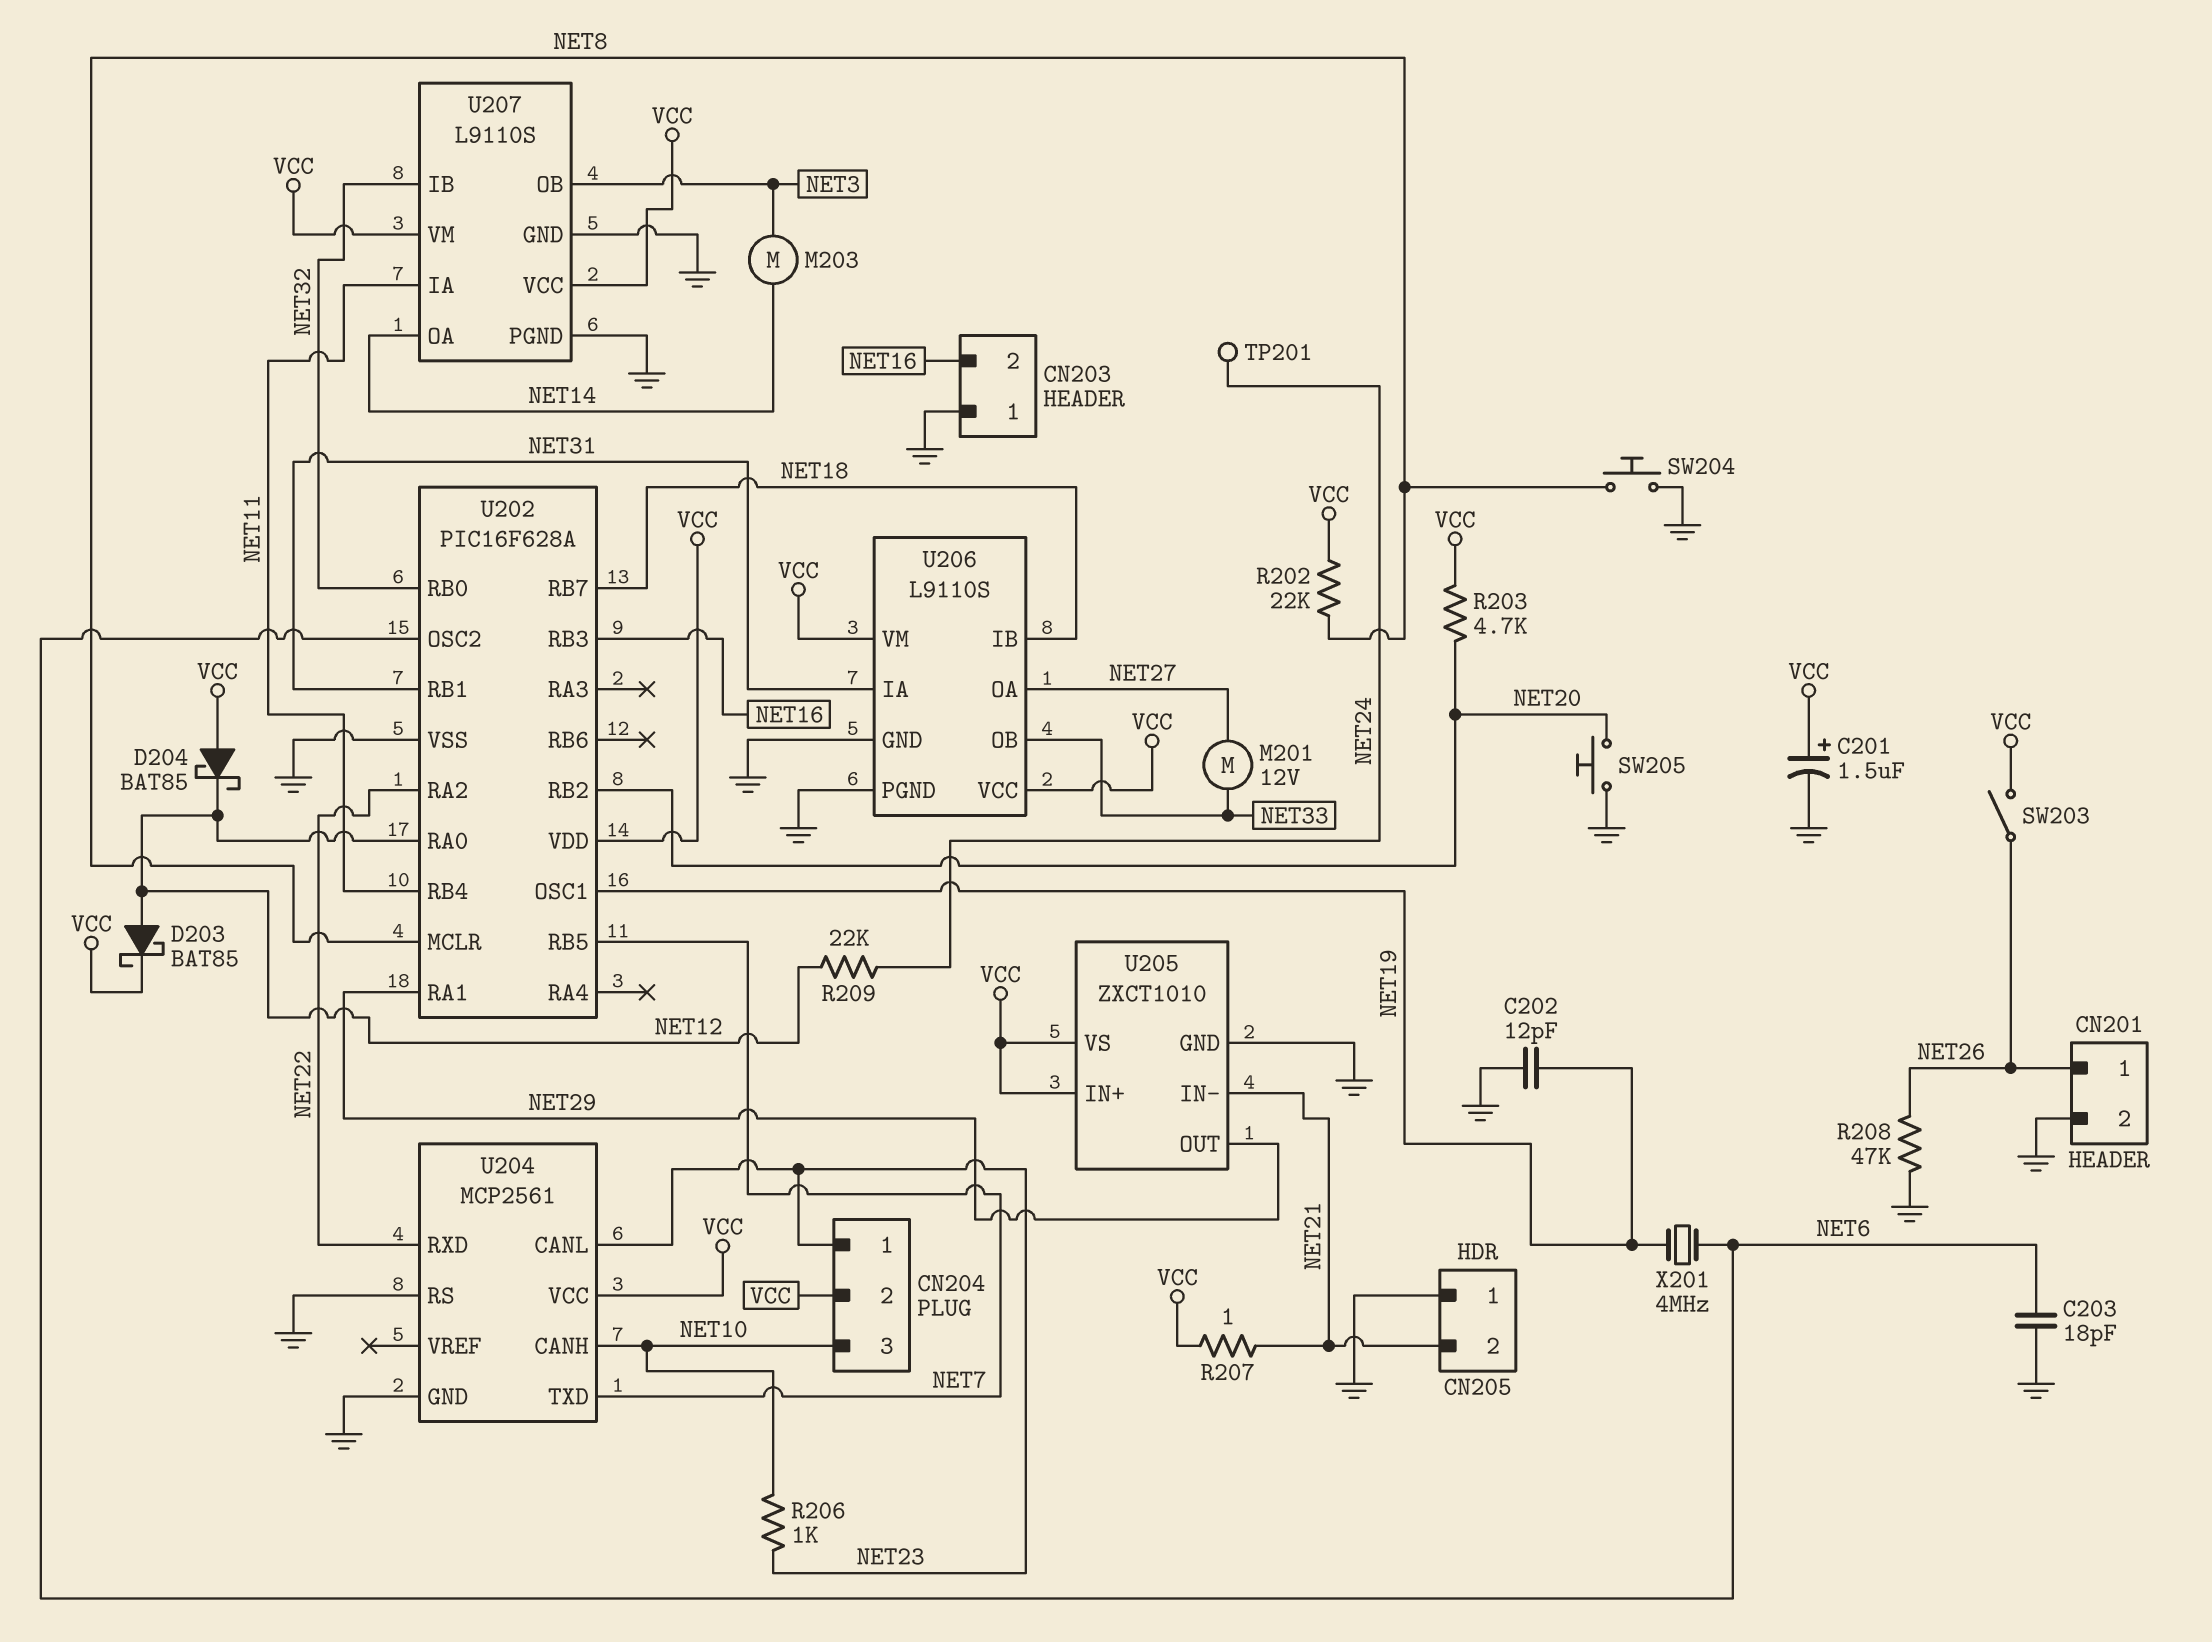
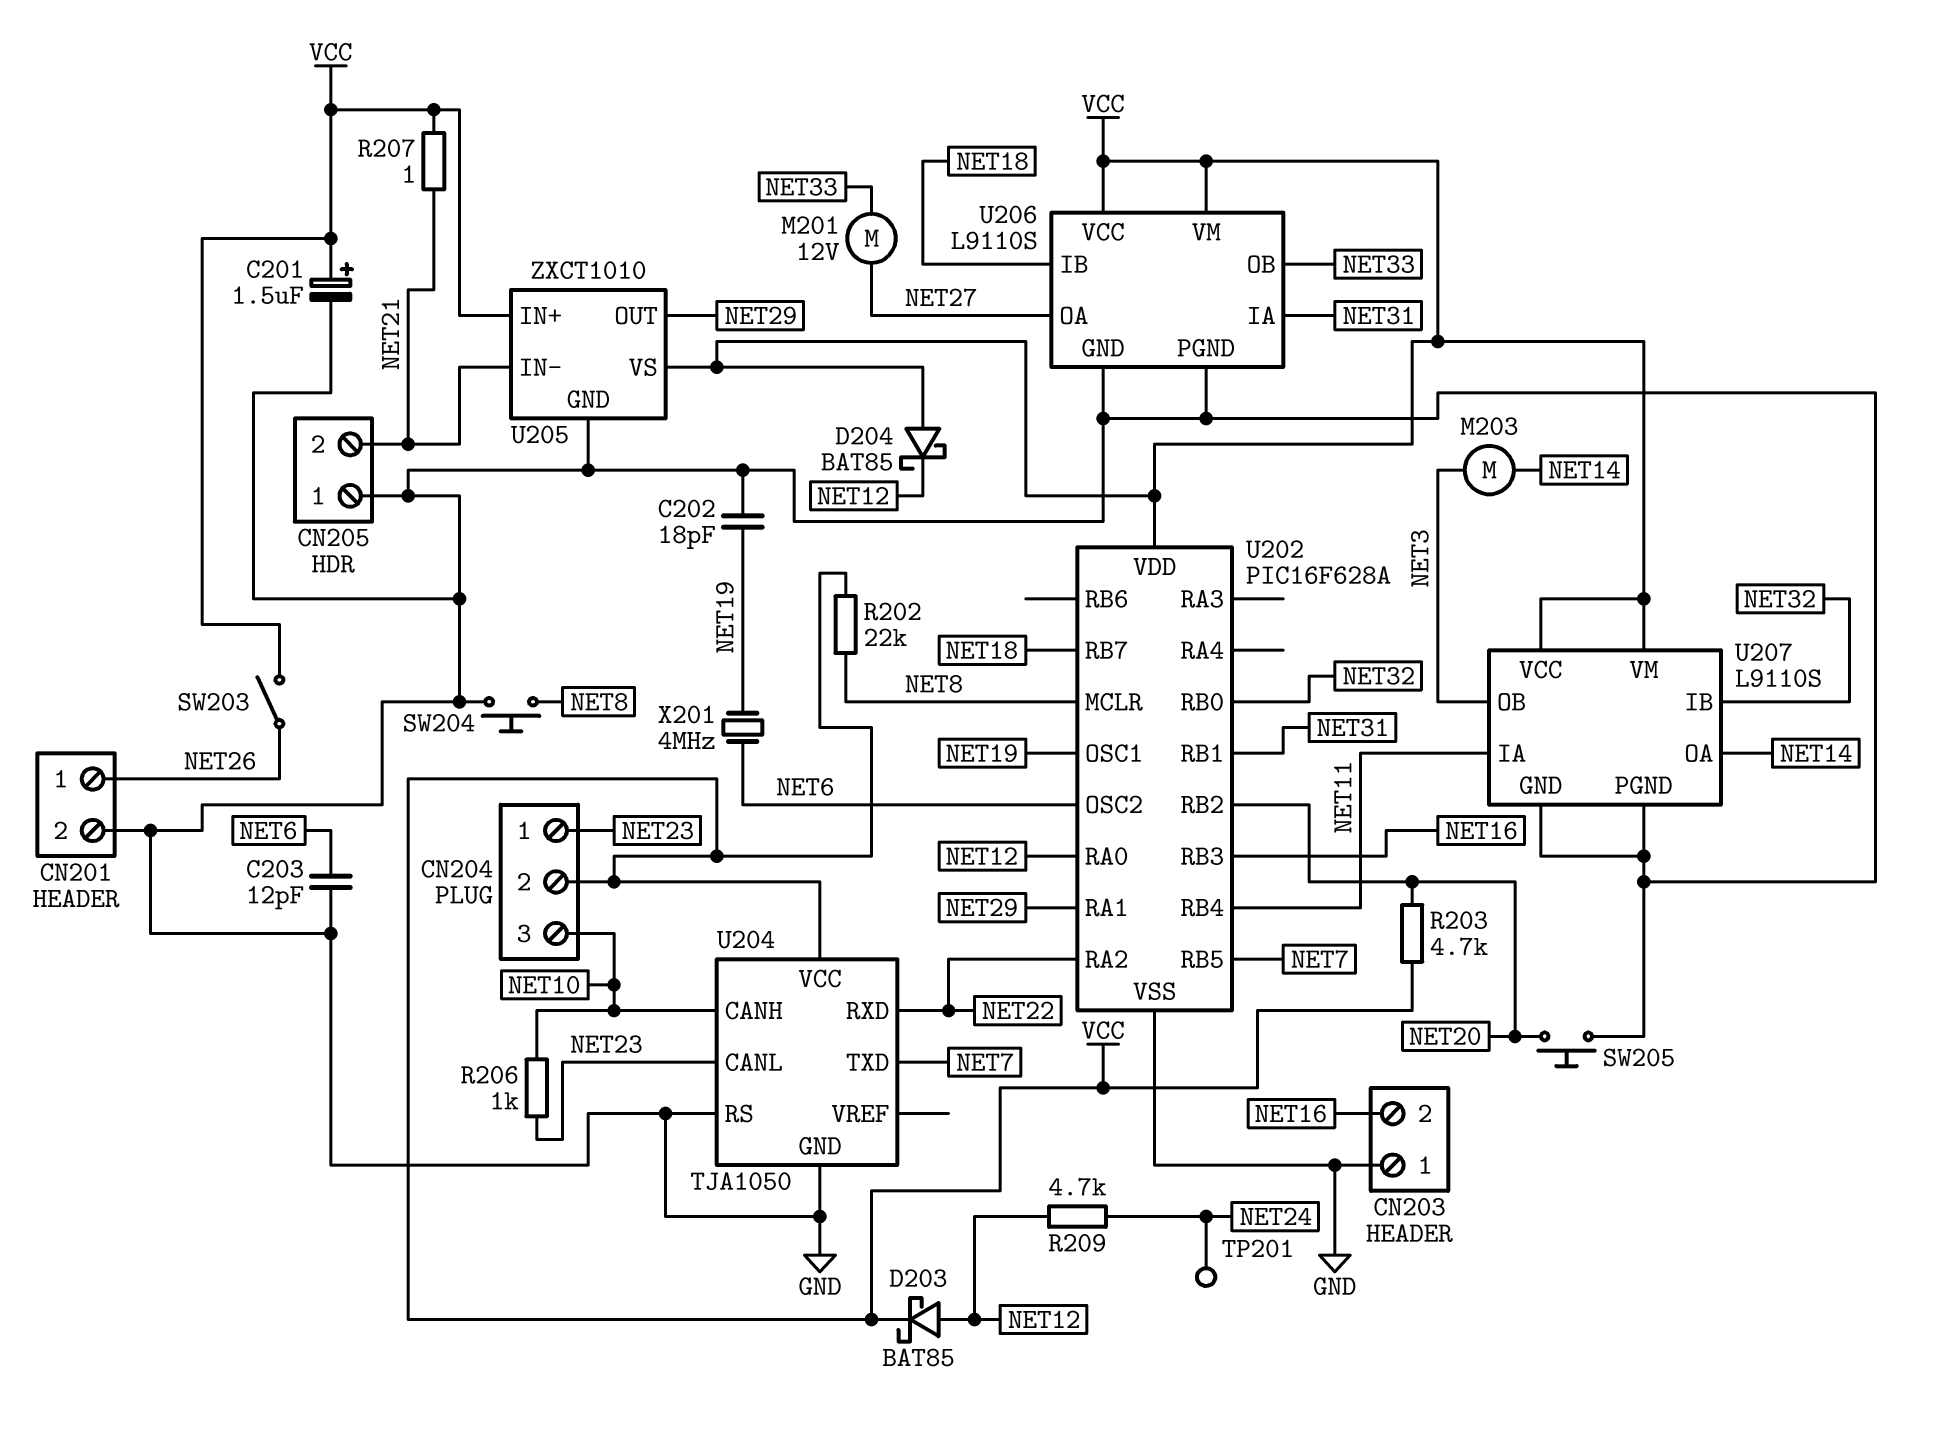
C202: 12pF (GND, NET19) -> 18pF (GND, NET19)
C203: 18pF (GND, NET6) -> 12pF (GND, NET6)
R208: 47k (GND, NET26) -> none
R209: 22k (NET12, NET24) -> 4.7k (NET12, NET24)
U204: MCP2561 -> TJA1050

